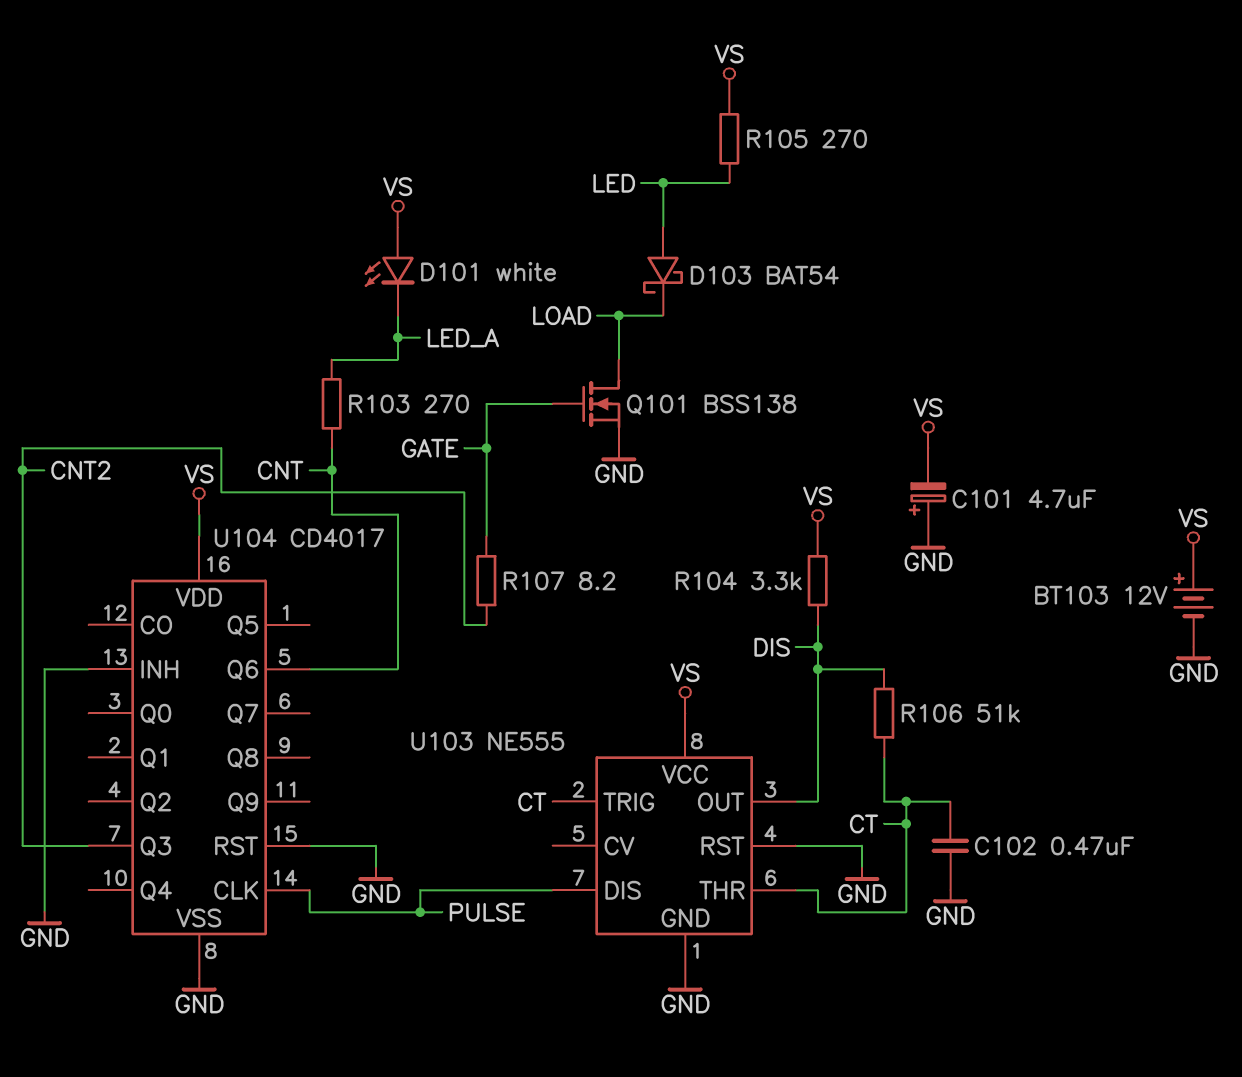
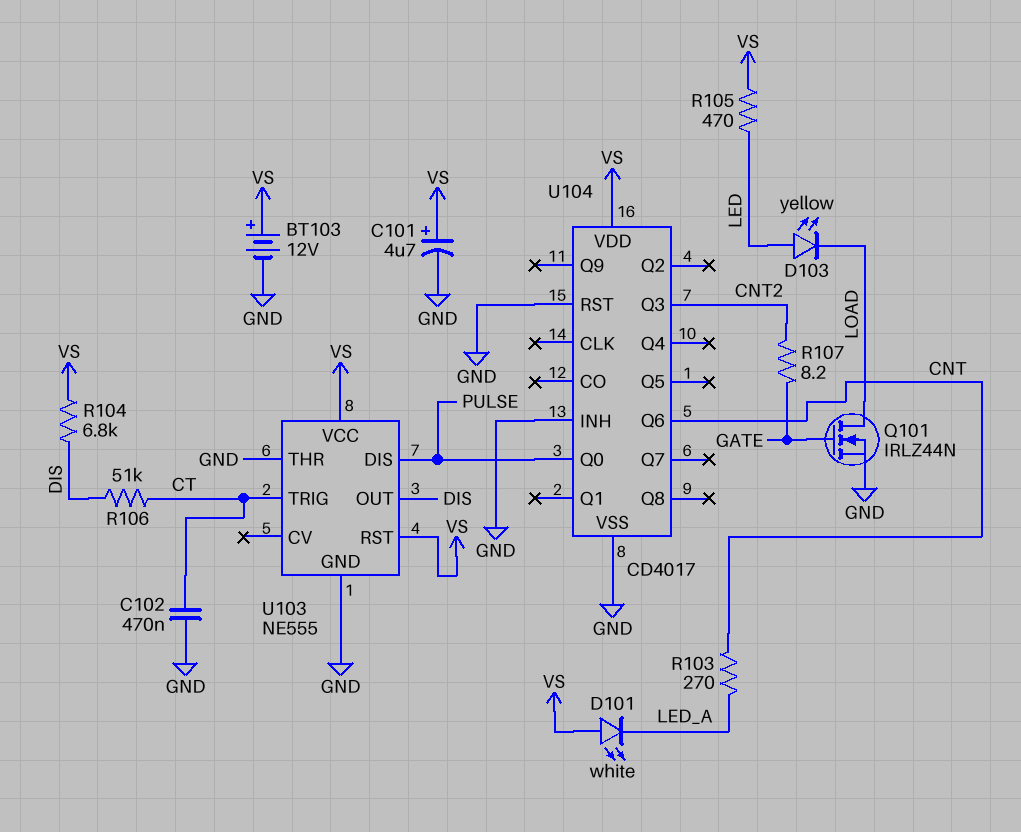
C101: 4.7uF (plus GND, minus VS) -> 4.7uF (plus VS, minus GND)
D103: schottky BAT54 (A LED, K LOAD) -> LED yellow (A LED, K LOAD)
Q101: NMOS BSS138 (G GATE, D LOAD, S GND) -> NMOS IRLZ44N (G GATE, D LOAD, S GND)
R104: 3.3k (DIS, VS) -> 6.8k (DIS, VS)
R105: 270 (LED, VS) -> 470 (LED, VS)
U103 pin RST: GND -> VS
U103 pin THR: CT -> GND
U104 pin CLK: PULSE -> none
U104 pin Q0: none -> PULSE

